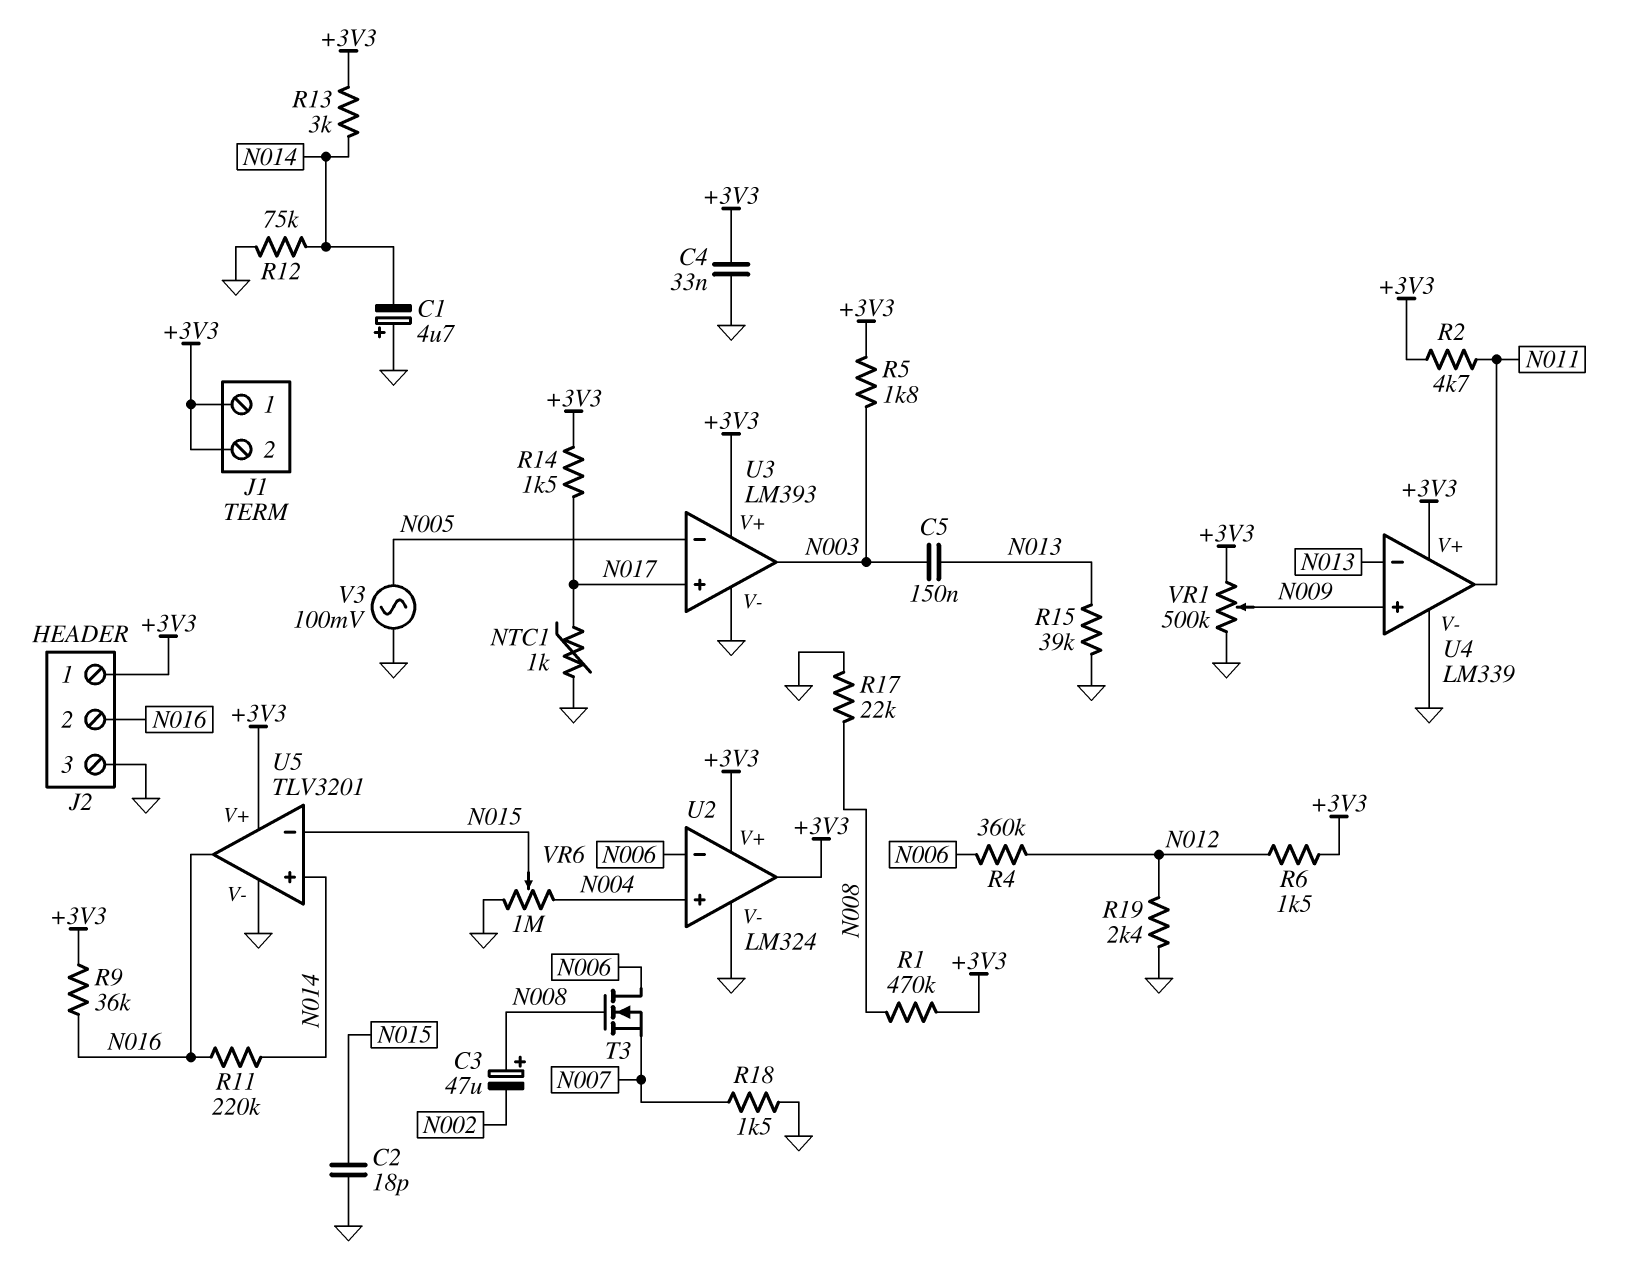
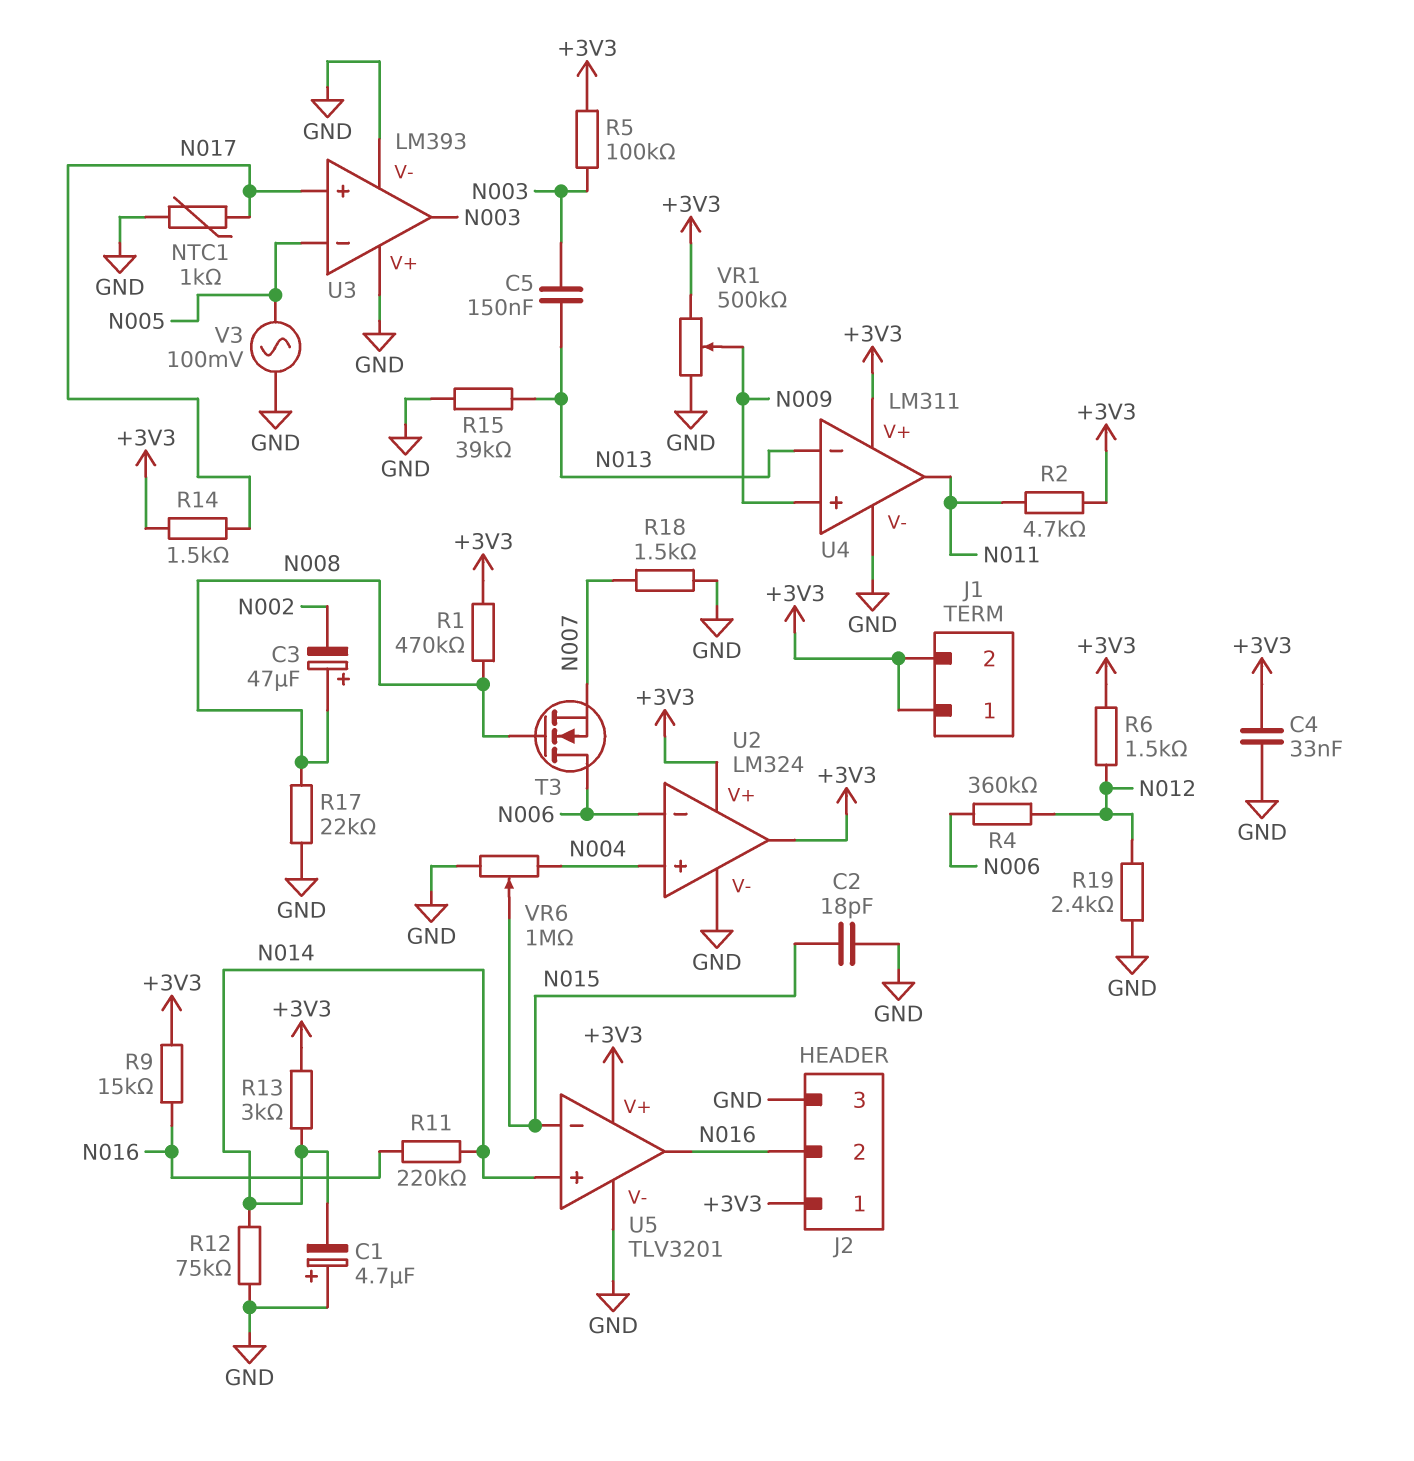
R5: 1.8k (+3V3, N003) -> 100k (+3V3, N003)
R9: 36k (+3V3, N016) -> 15k (+3V3, N016)
U3 pin V+: +3V3 -> GND
U4: LM339 -> LM311

